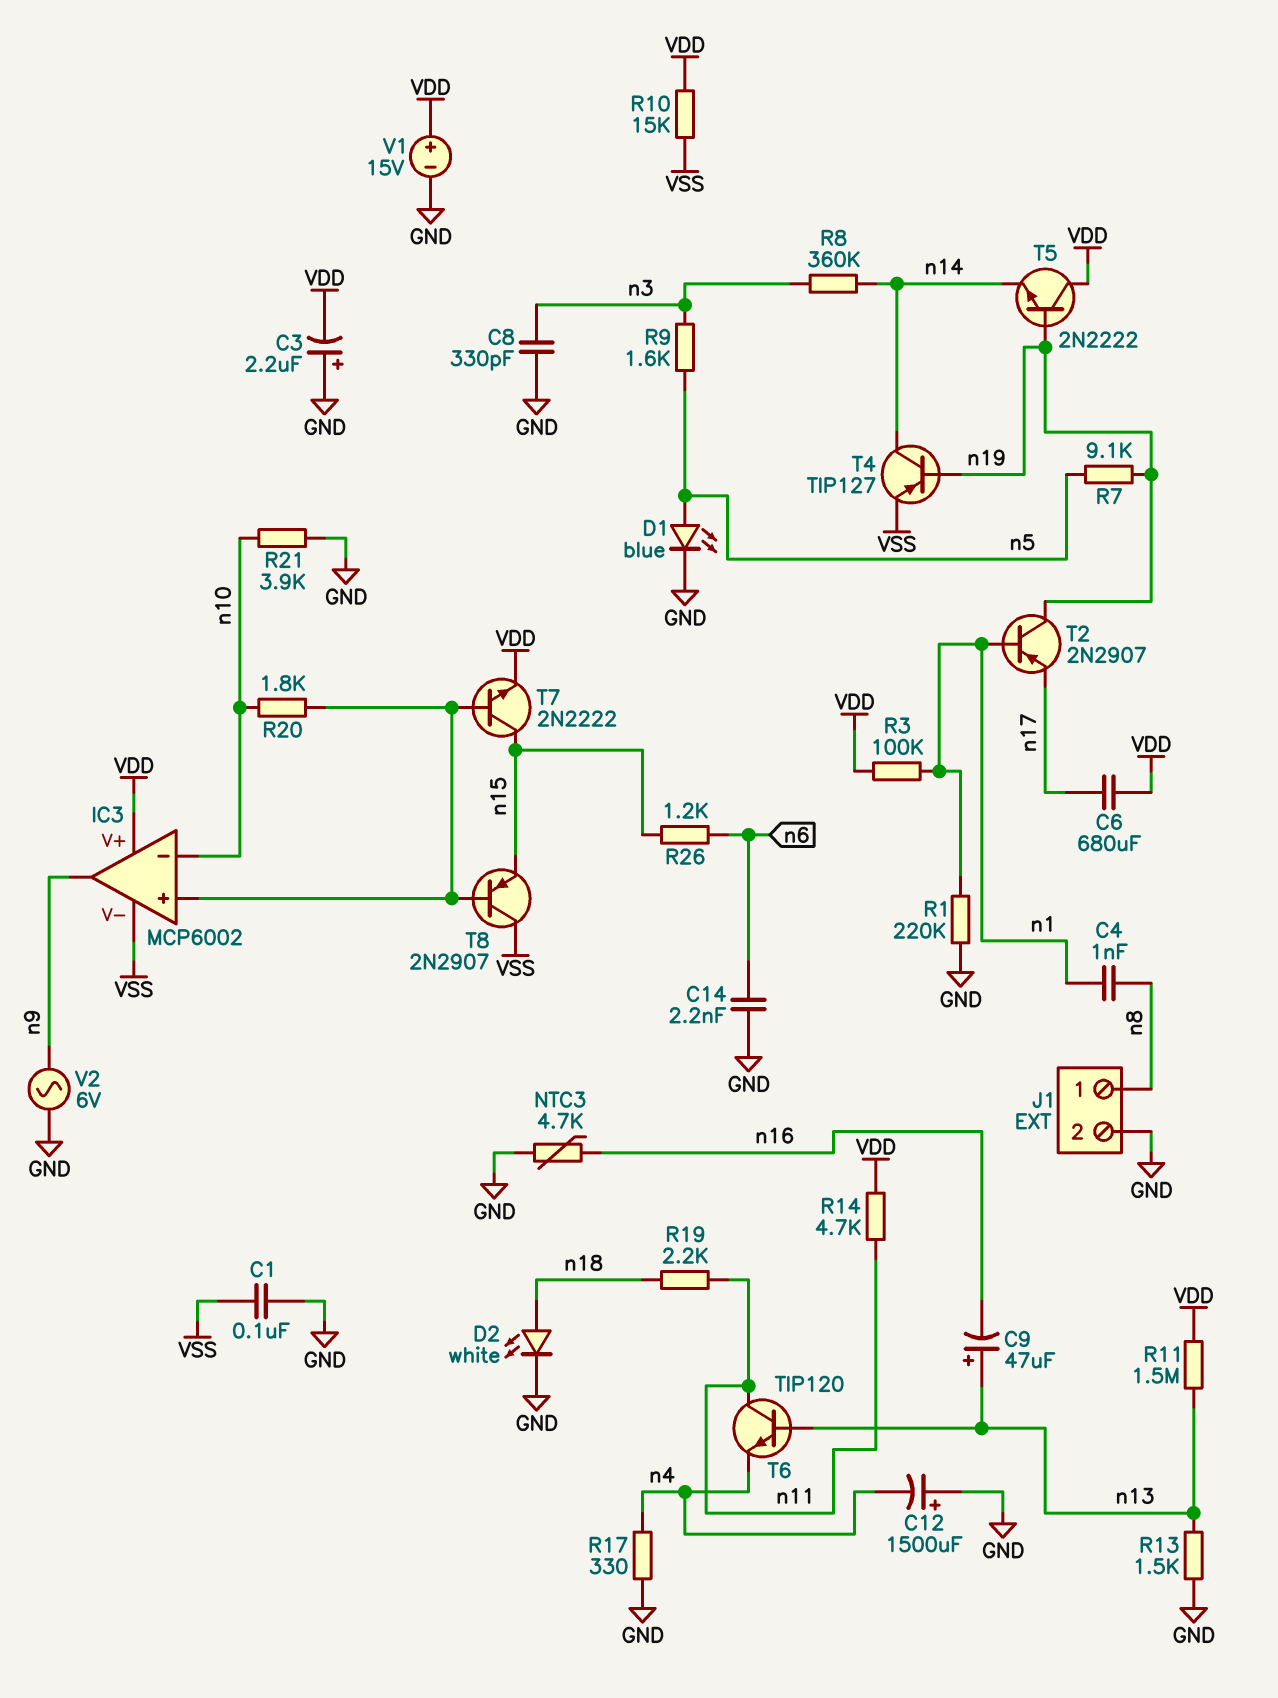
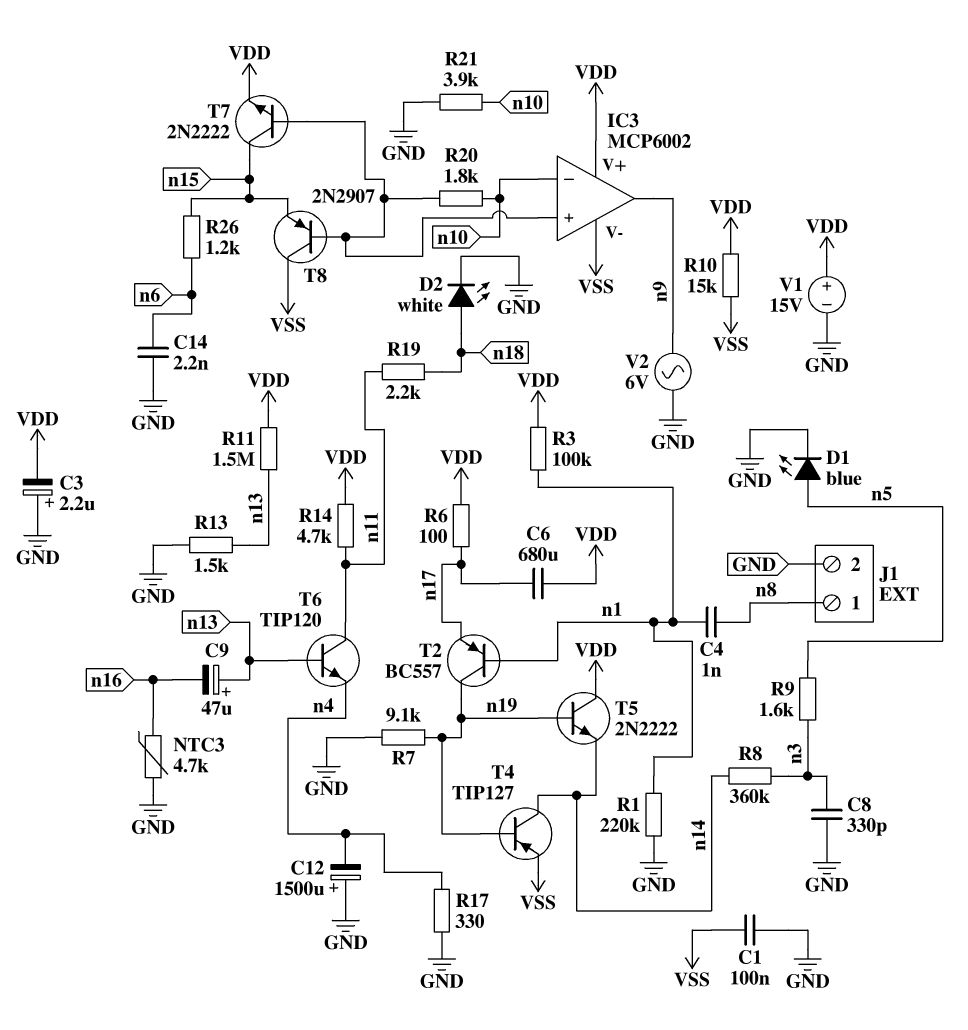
R6: none -> 100 (VDD, n17)
R7: 9.1k (n5, n19) -> 9.1k (GND, n19)
T2: PNP 2N2907 (B n1, C n19, E n17) -> PNP BC557 (B n1, C n19, E n17)

